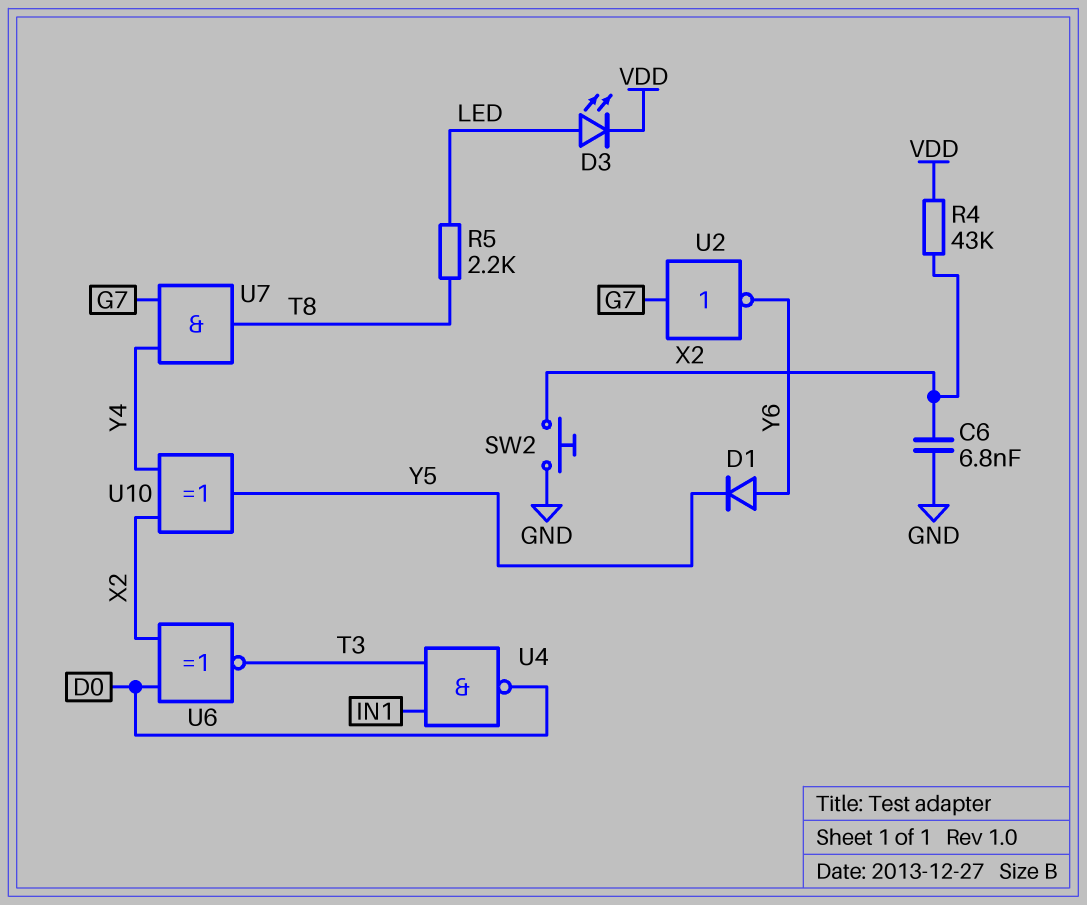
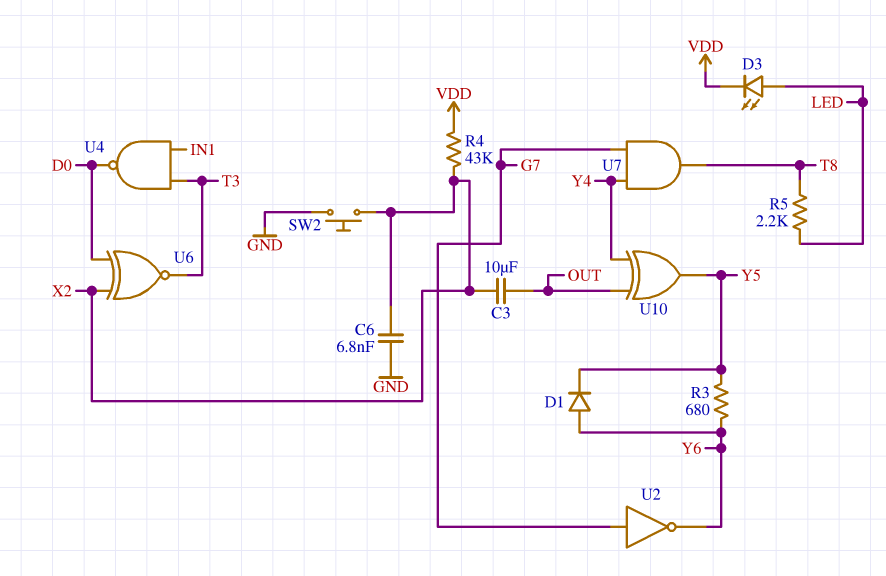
C3: none -> 10uF (OUT, X2)
R3: none -> 680 (Y5, Y6)
U10: XOR (in X2, in Y4, out Y5) -> XOR (in OUT, in Y4, out Y5)

